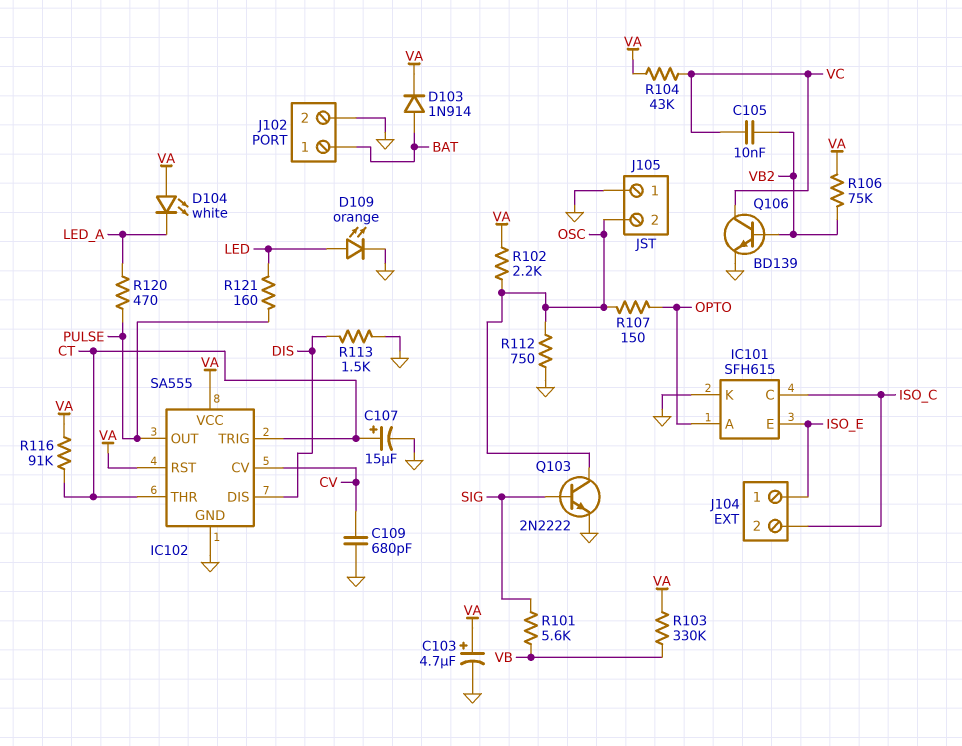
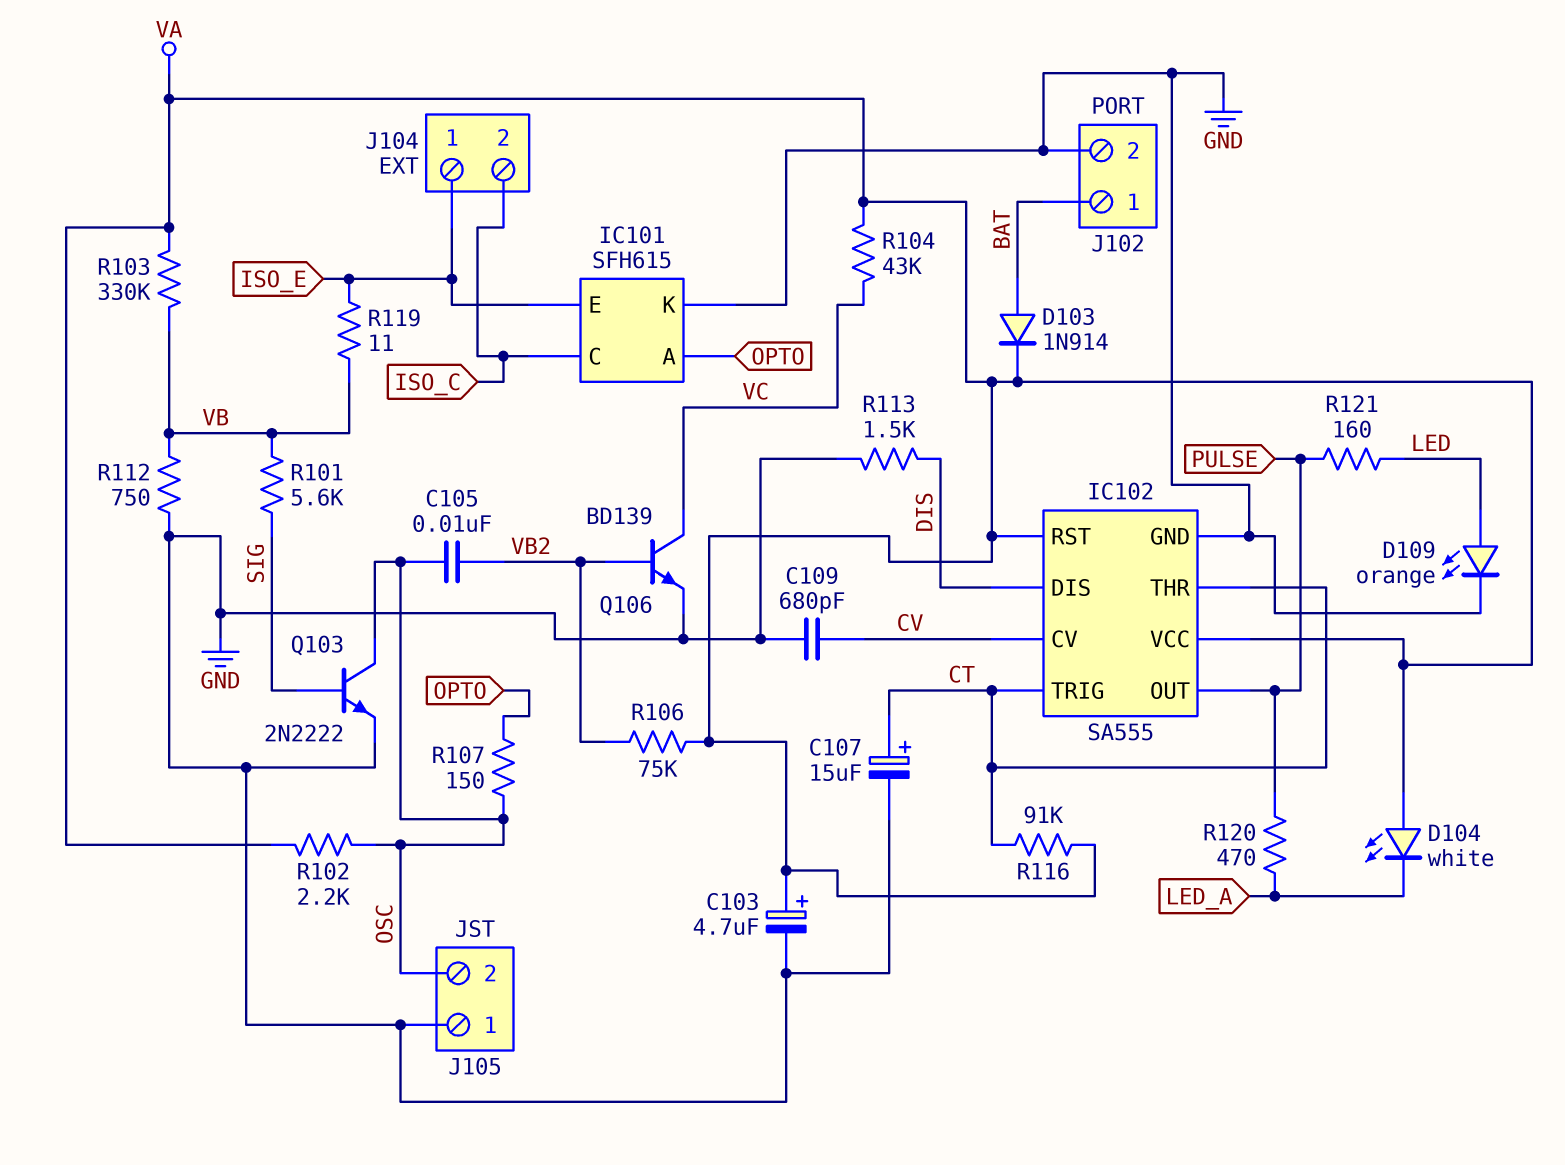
C105: 10nF (VB2, VC) -> 10nF (OSC, VB2)
R112: 750 (GND, OSC) -> 750 (GND, VB)
R119: none -> 11 (ISO_E, VB)

